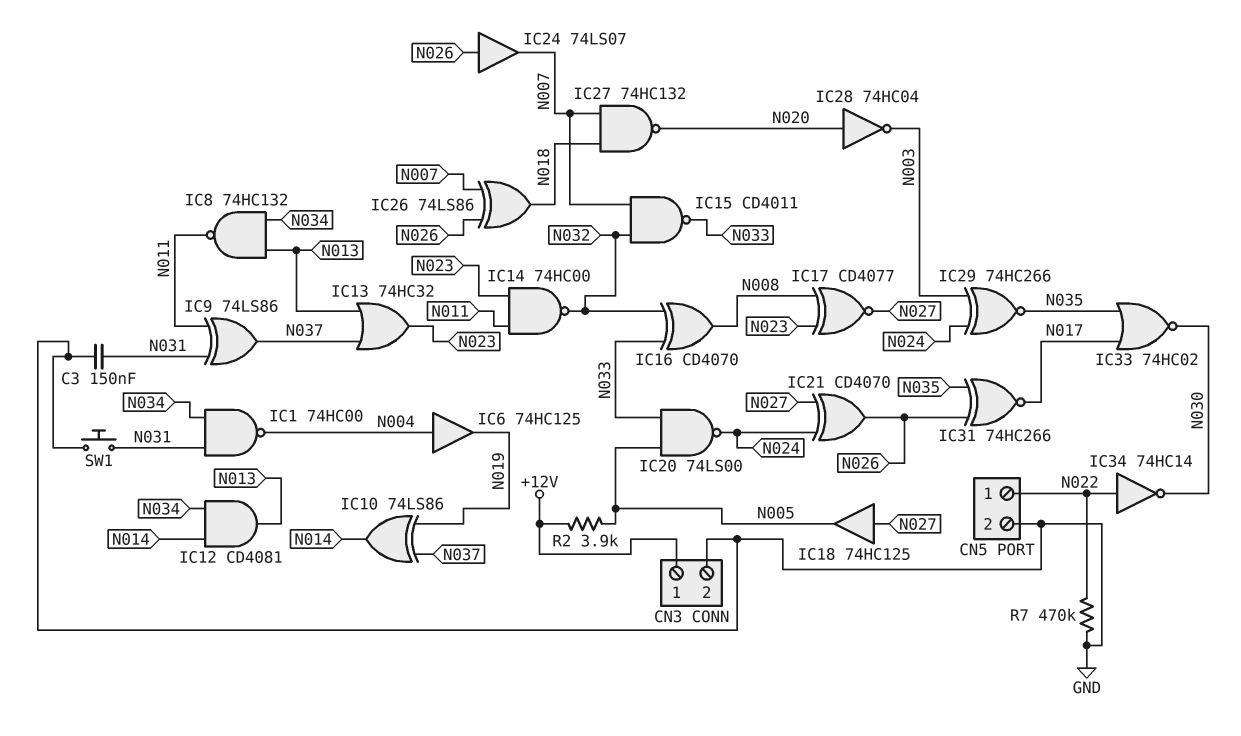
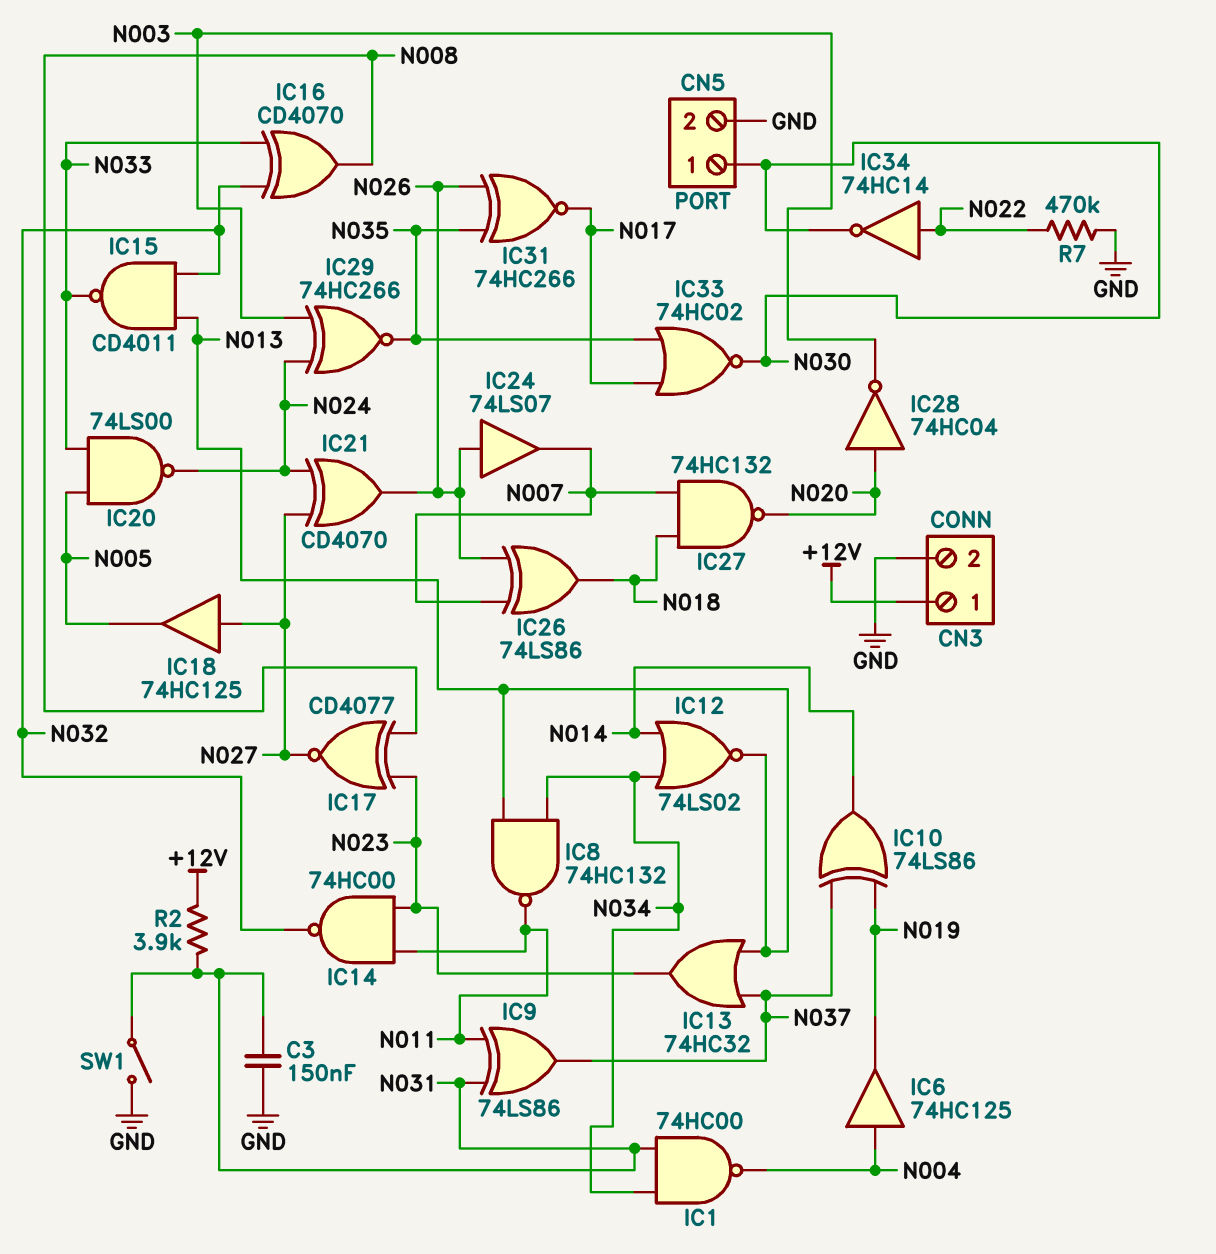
CN5 pin 1: N022 -> N030
IC12: AND CD4081 (in N014, in N034, out N013) -> NOR 74LS02 (in N014, in N034, out N013)
IC15: NAND CD4011 (in N007, in N032, out N033) -> NAND CD4011 (in N013, in N032, out N033)
R2: 3.9k (+12V, N005) -> 3.9k (+12V, N031)
SW1: button (GND, N031) -> switch (GND, N031)

